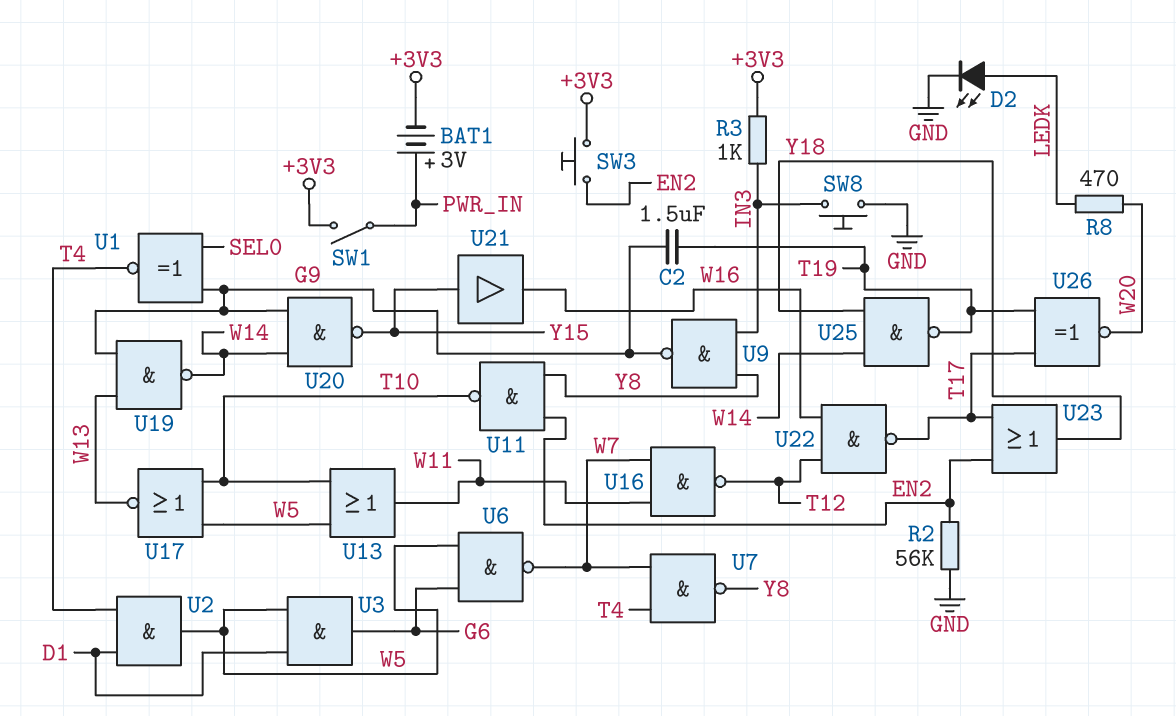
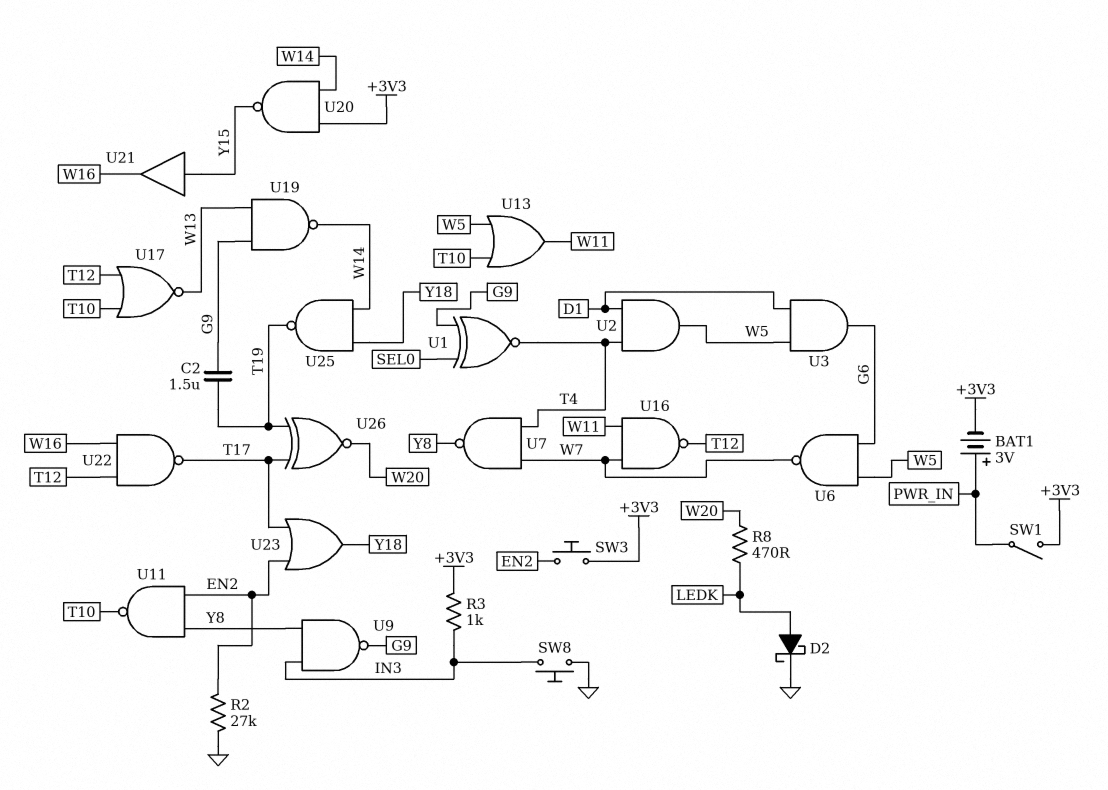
D2: LED (A LEDK, K GND) -> schottky (A LEDK, K GND)
R2: 56k (EN2, GND) -> 27k (EN2, GND)
U17: NOR (in T10, in W5, out W13) -> NOR (in T10, in T12, out W13)
U20: NAND (in G9, in W14, out Y15) -> NAND (in +3V3, in W14, out Y15)

